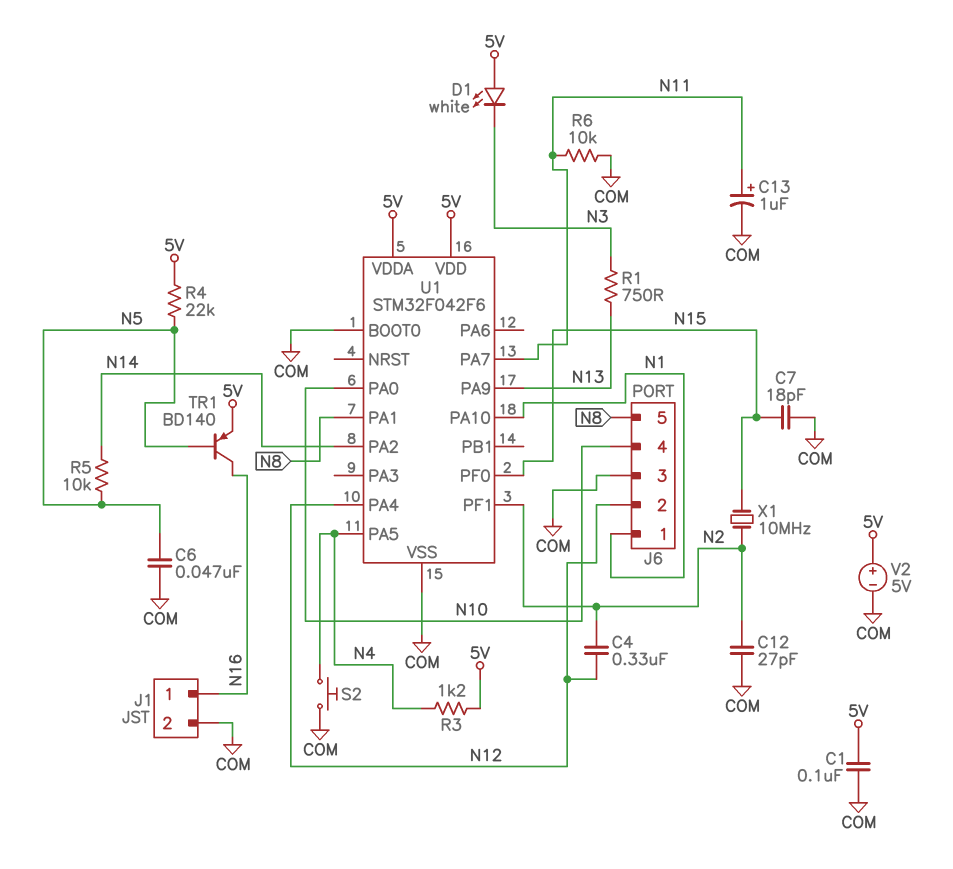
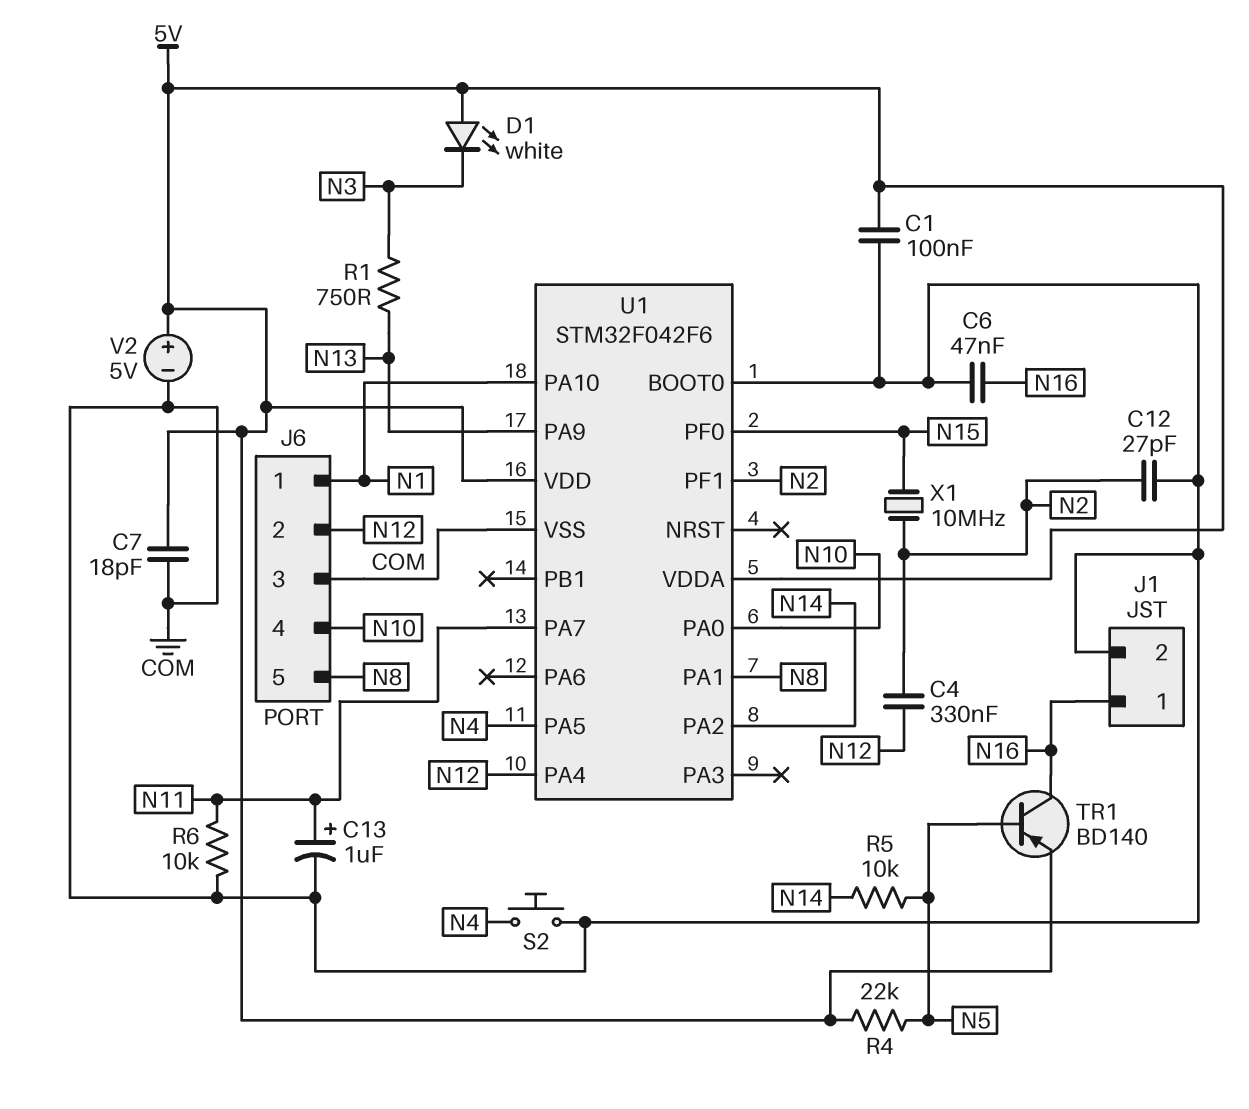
C6: 47nF (COM, N5) -> 47nF (COM, N16)
C7: 18pF (COM, N15) -> 18pF (5V, COM)
R3: 1.2k (5V, N4) -> none

